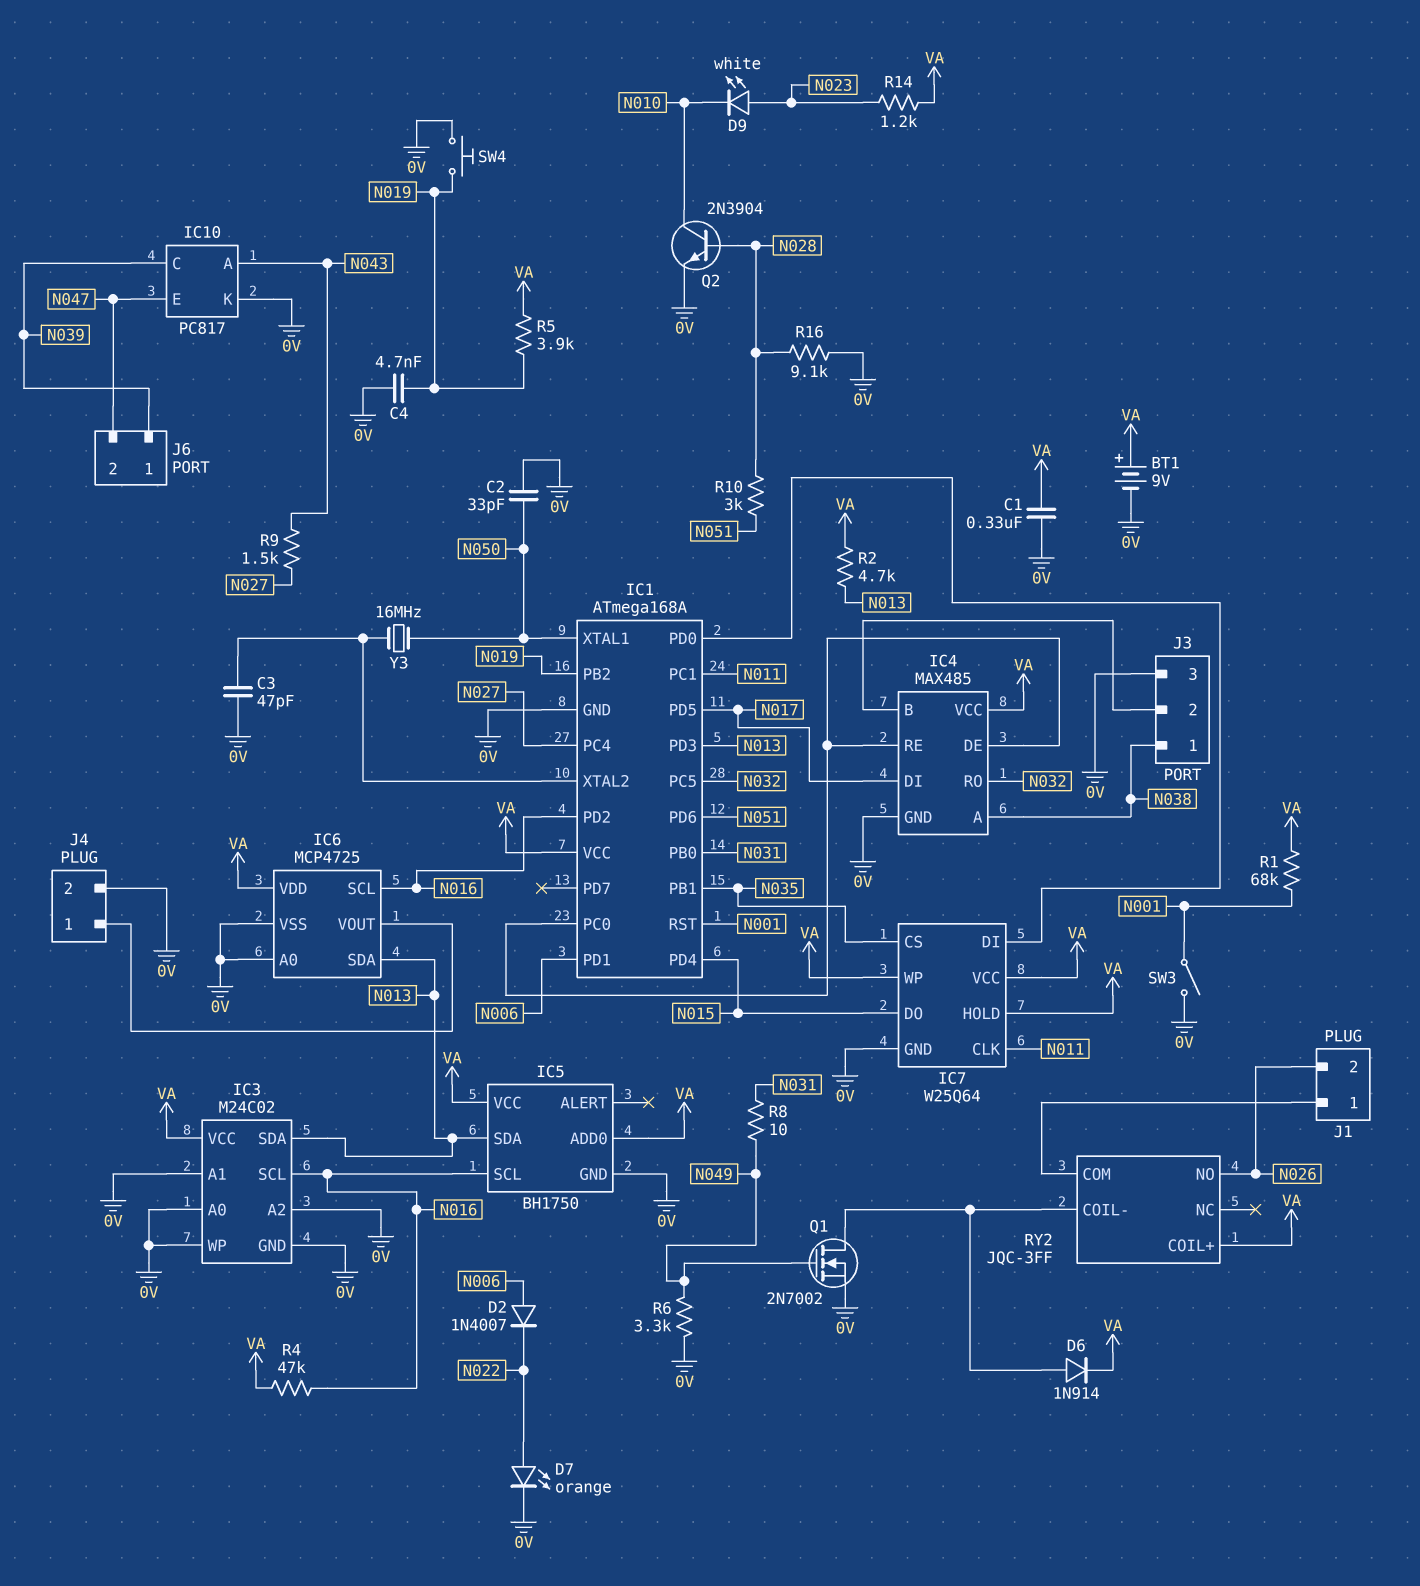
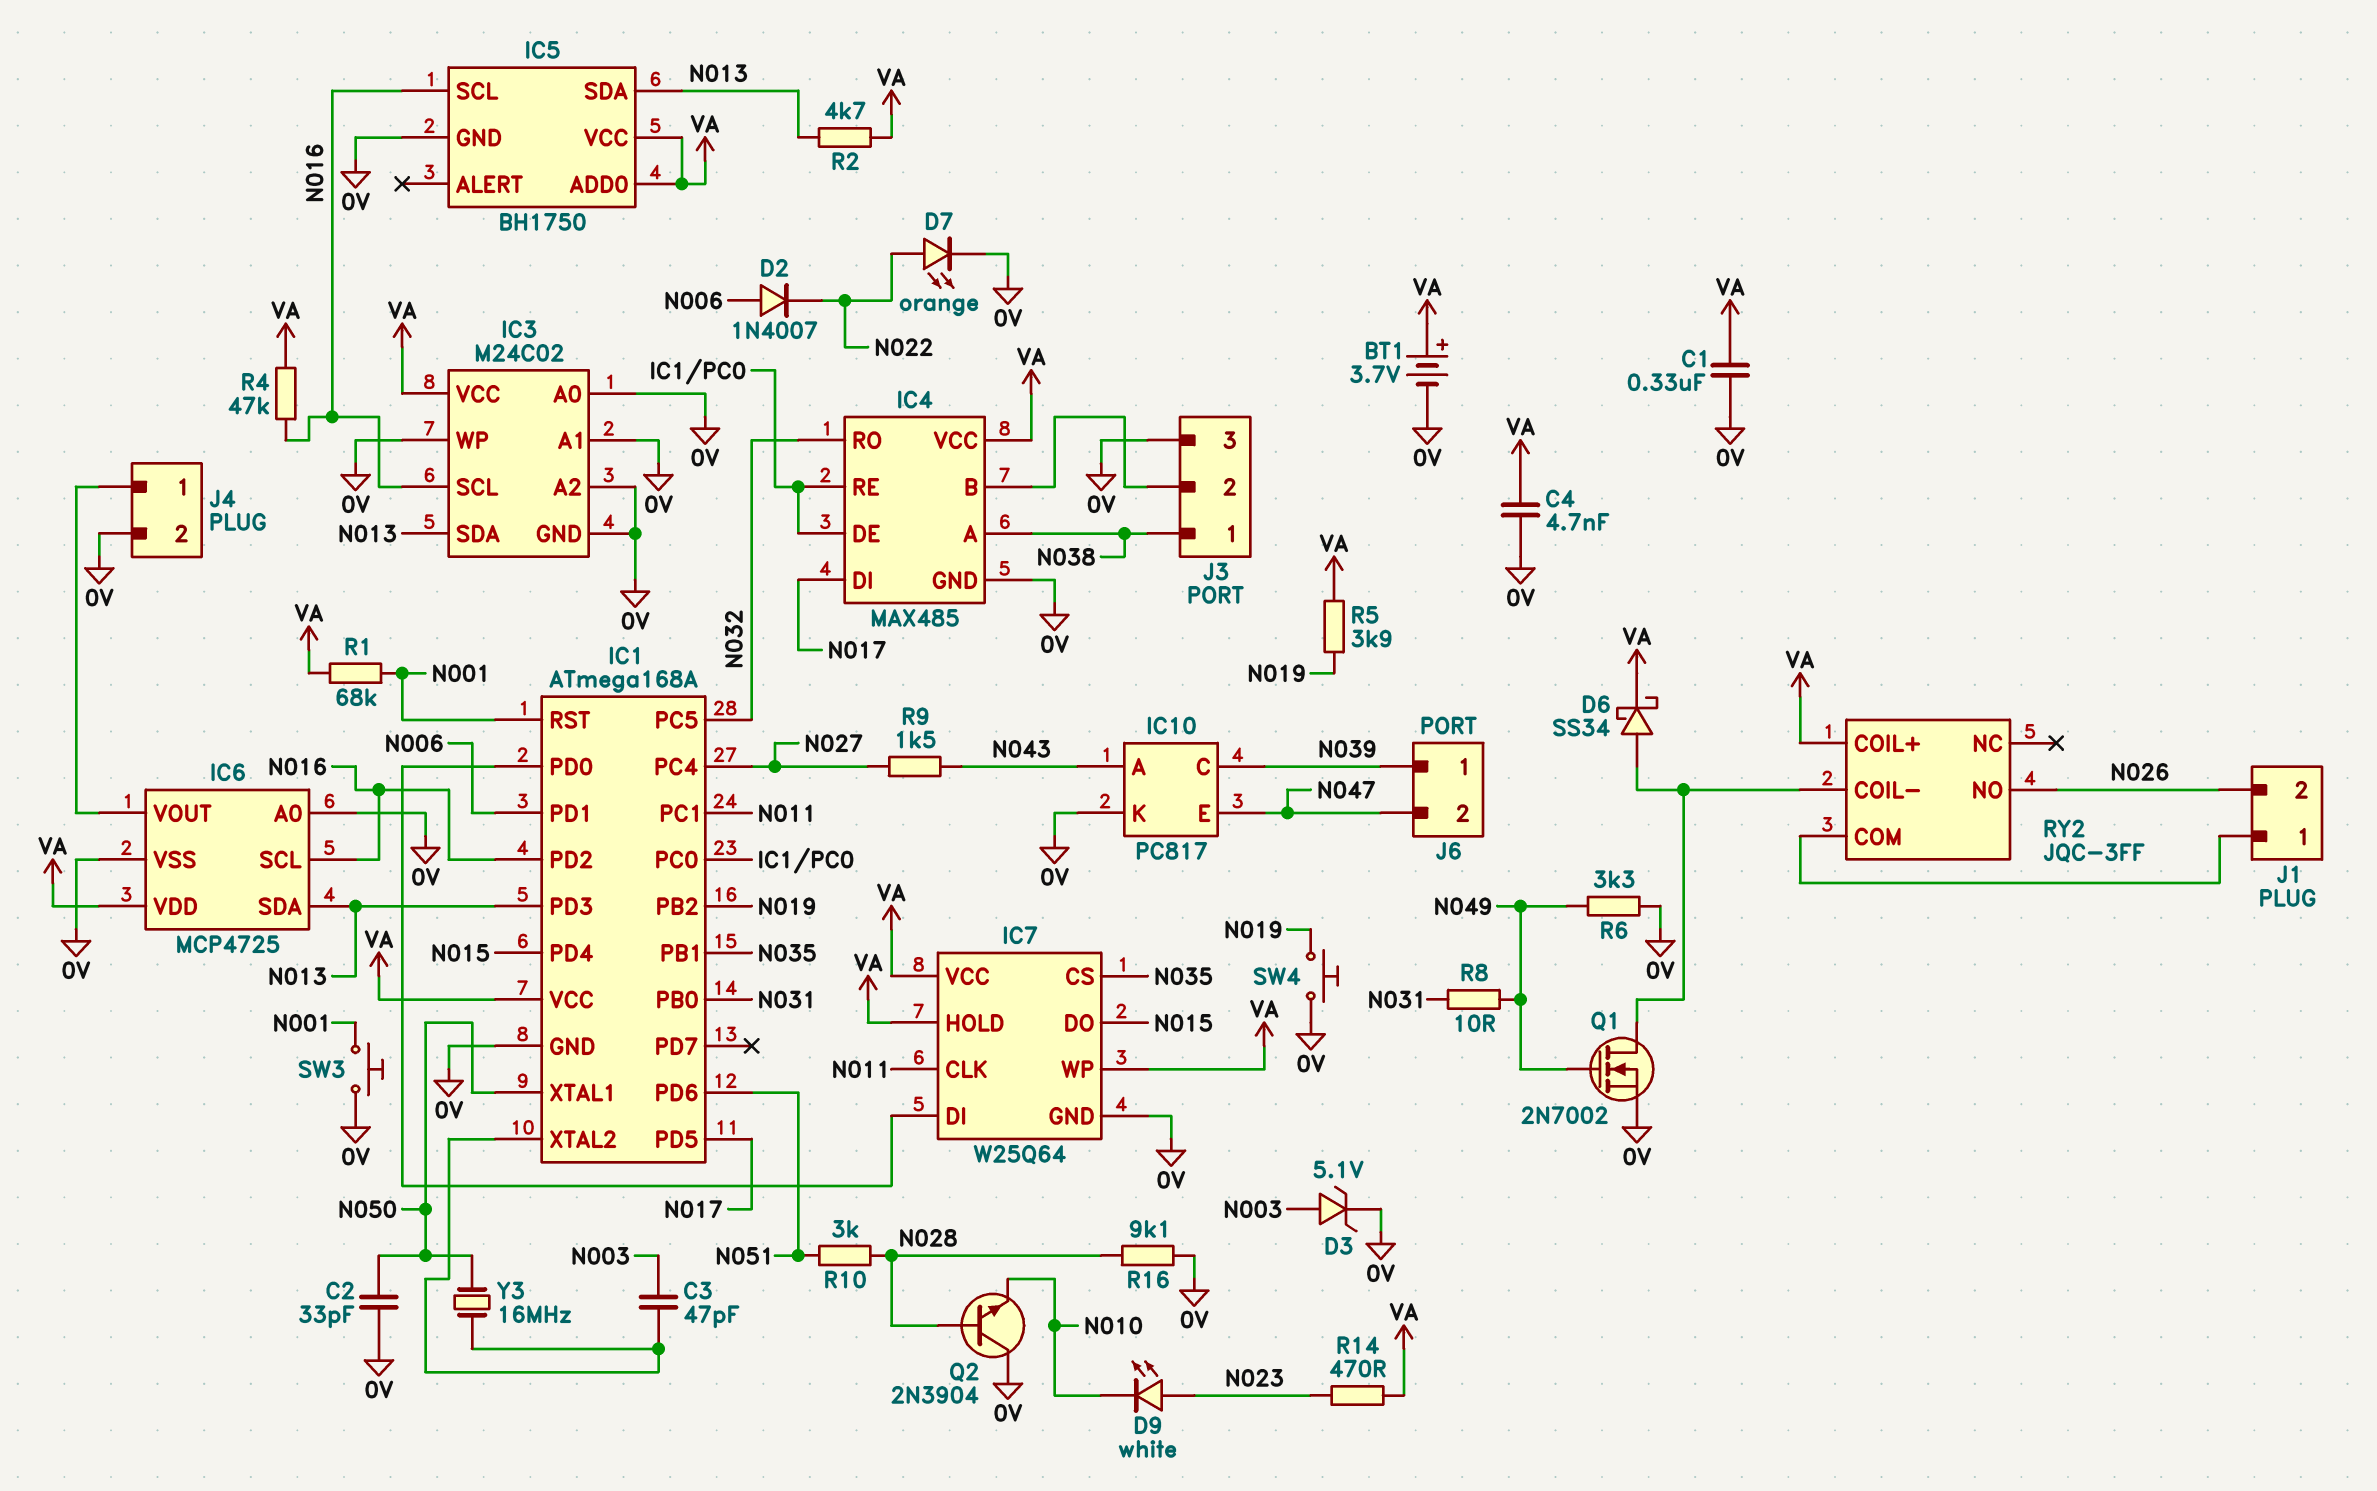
BT1: 9V (plus VA, minus 0V) -> 3.7V (plus VA, minus 0V)
C3: 47pF (0V, IC1/XTAL2) -> 47pF (IC1/XTAL2, N003)
C4: 4.7nF (0V, N019) -> 4.7nF (0V, VA)
D3: none -> zener 5.1V (A N003, K 0V)
D6: diode 1N914 (A RY2/COIL-, K VA) -> schottky SS34 (A RY2/COIL-, K VA)
Q2: NPN 2N3904 (B N028, C N010, E 0V) -> NPN 2N3904 (B N028, C 0V, E N010)
R14: 1.2k (N023, VA) -> 470 (N023, VA)
SW3: switch (0V, N001) -> button (0V, N001)

